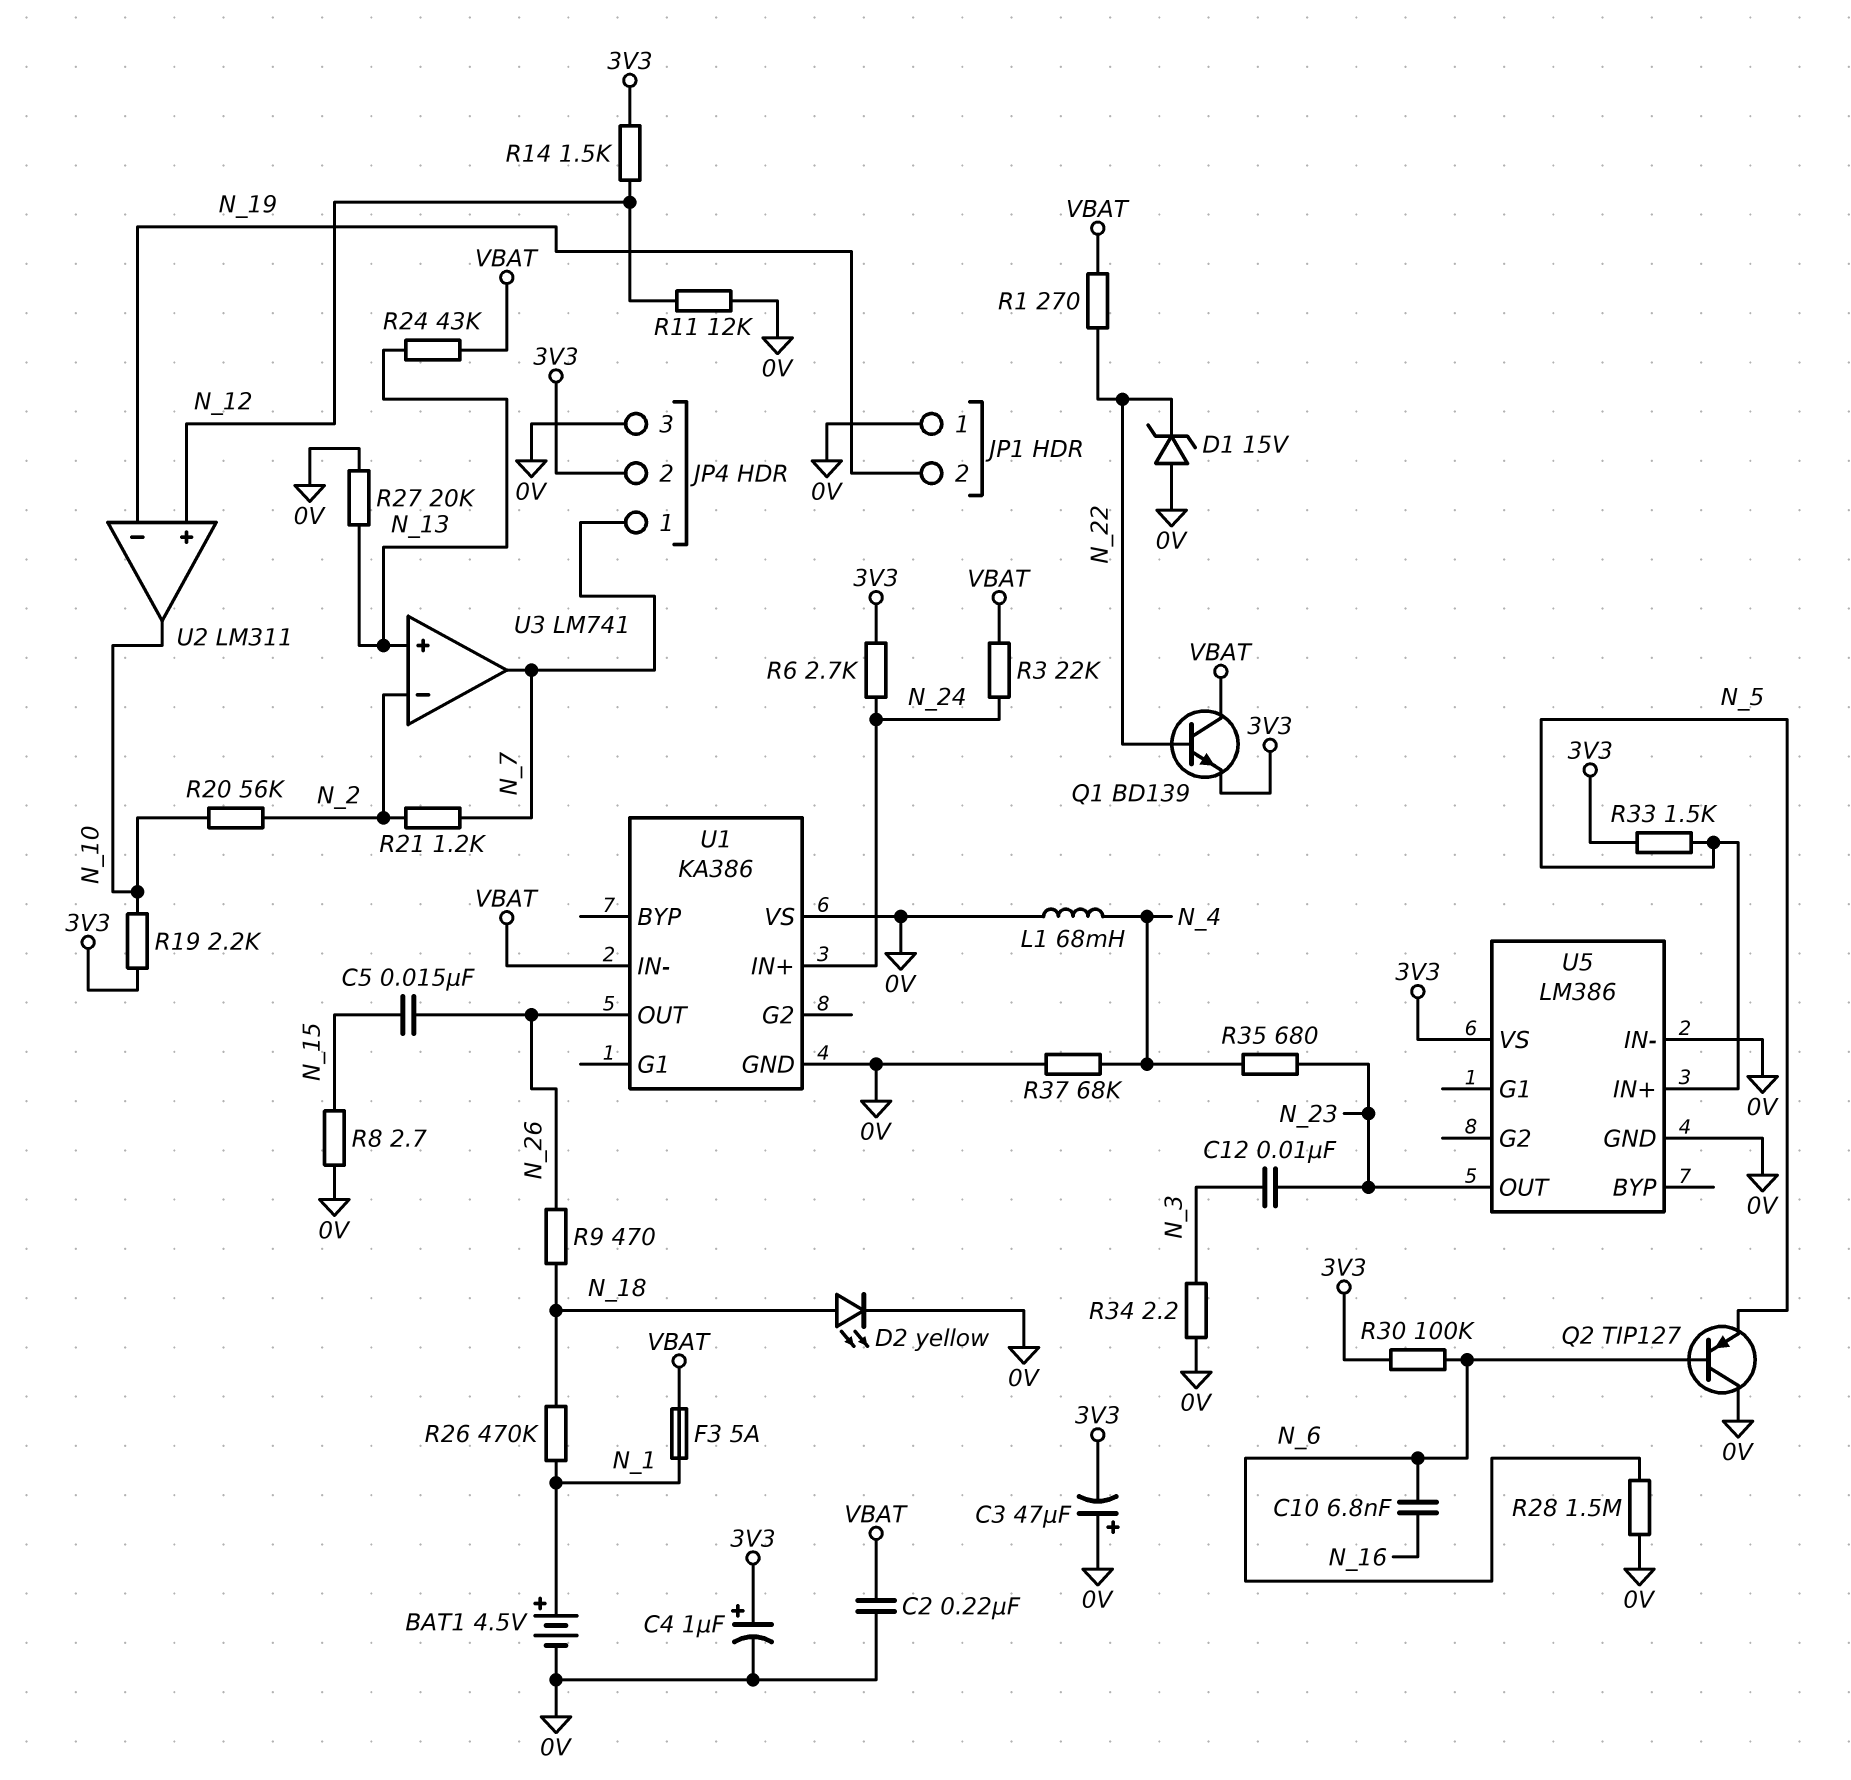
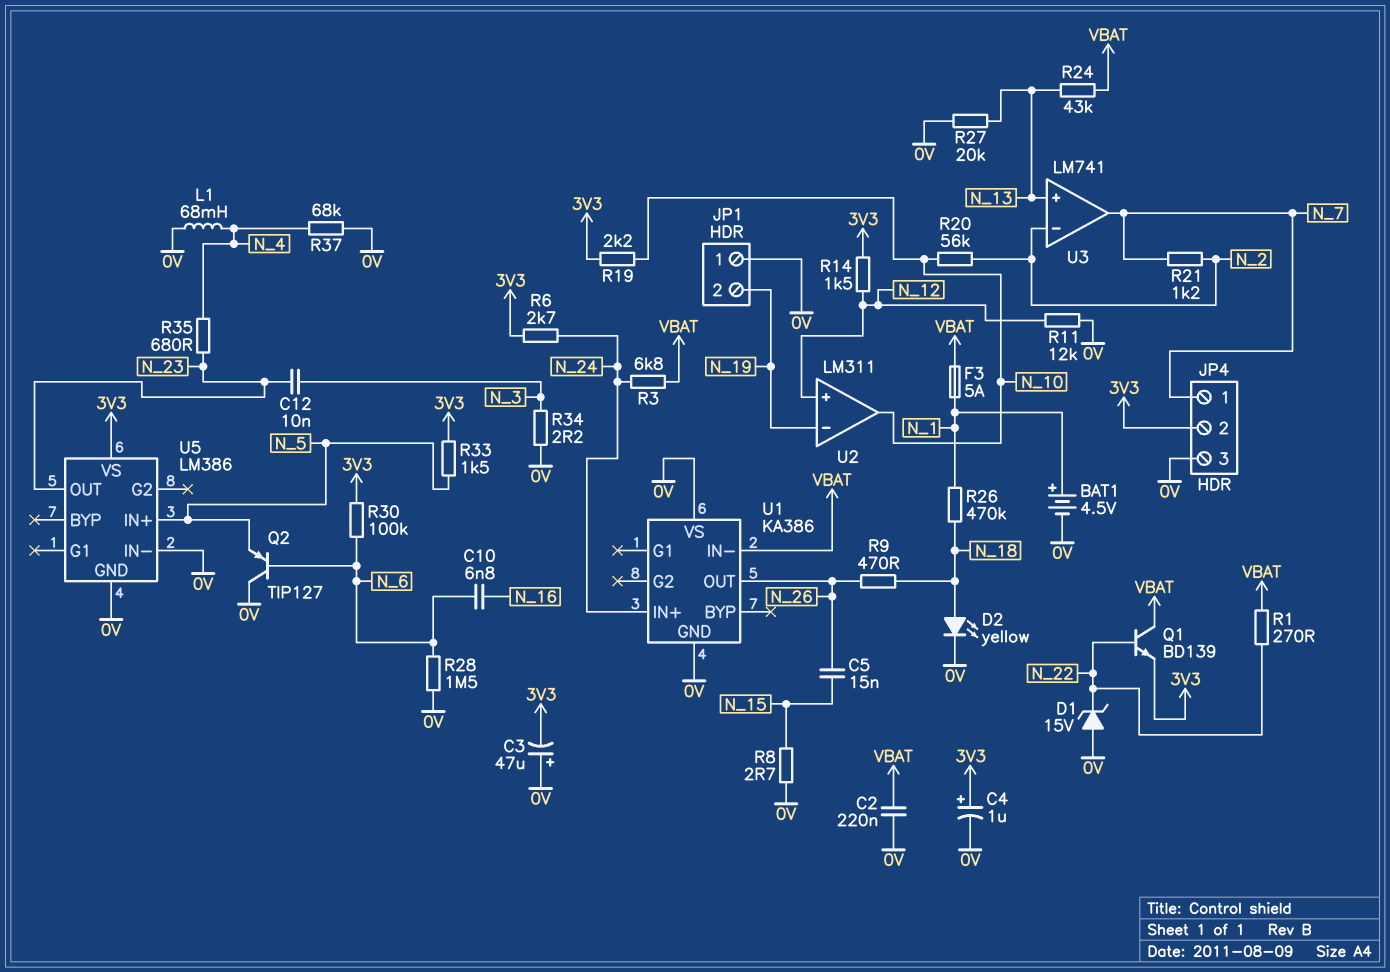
R3: 22k (N_24, VBAT) -> 6.8k (N_24, VBAT)

